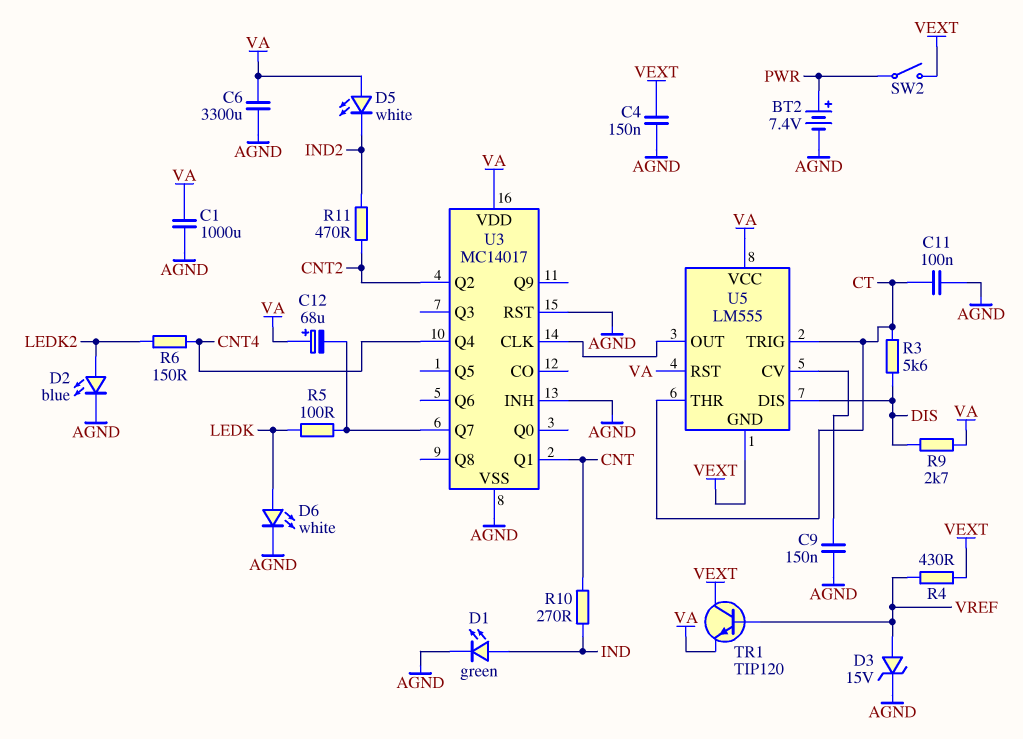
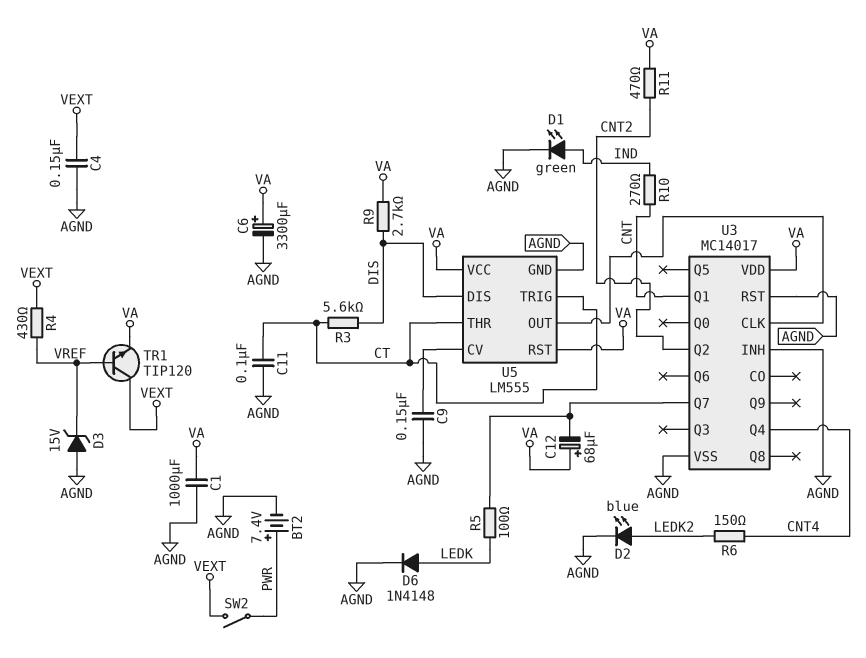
C6: 3300uF (AGND, VA) -> 3300uF (plus VA, minus AGND)
D3: zener 15V (A VREF, K AGND) -> zener 15V (A AGND, K VREF)
D5: LED white (A VA, K IND2) -> none
D6: LED white (A LEDK, K AGND) -> diode 1N4148 (A LEDK, K AGND)
R11: 470 (CNT2, IND2) -> 470 (CNT2, VA)
U5 pin GND: VEXT -> AGND

